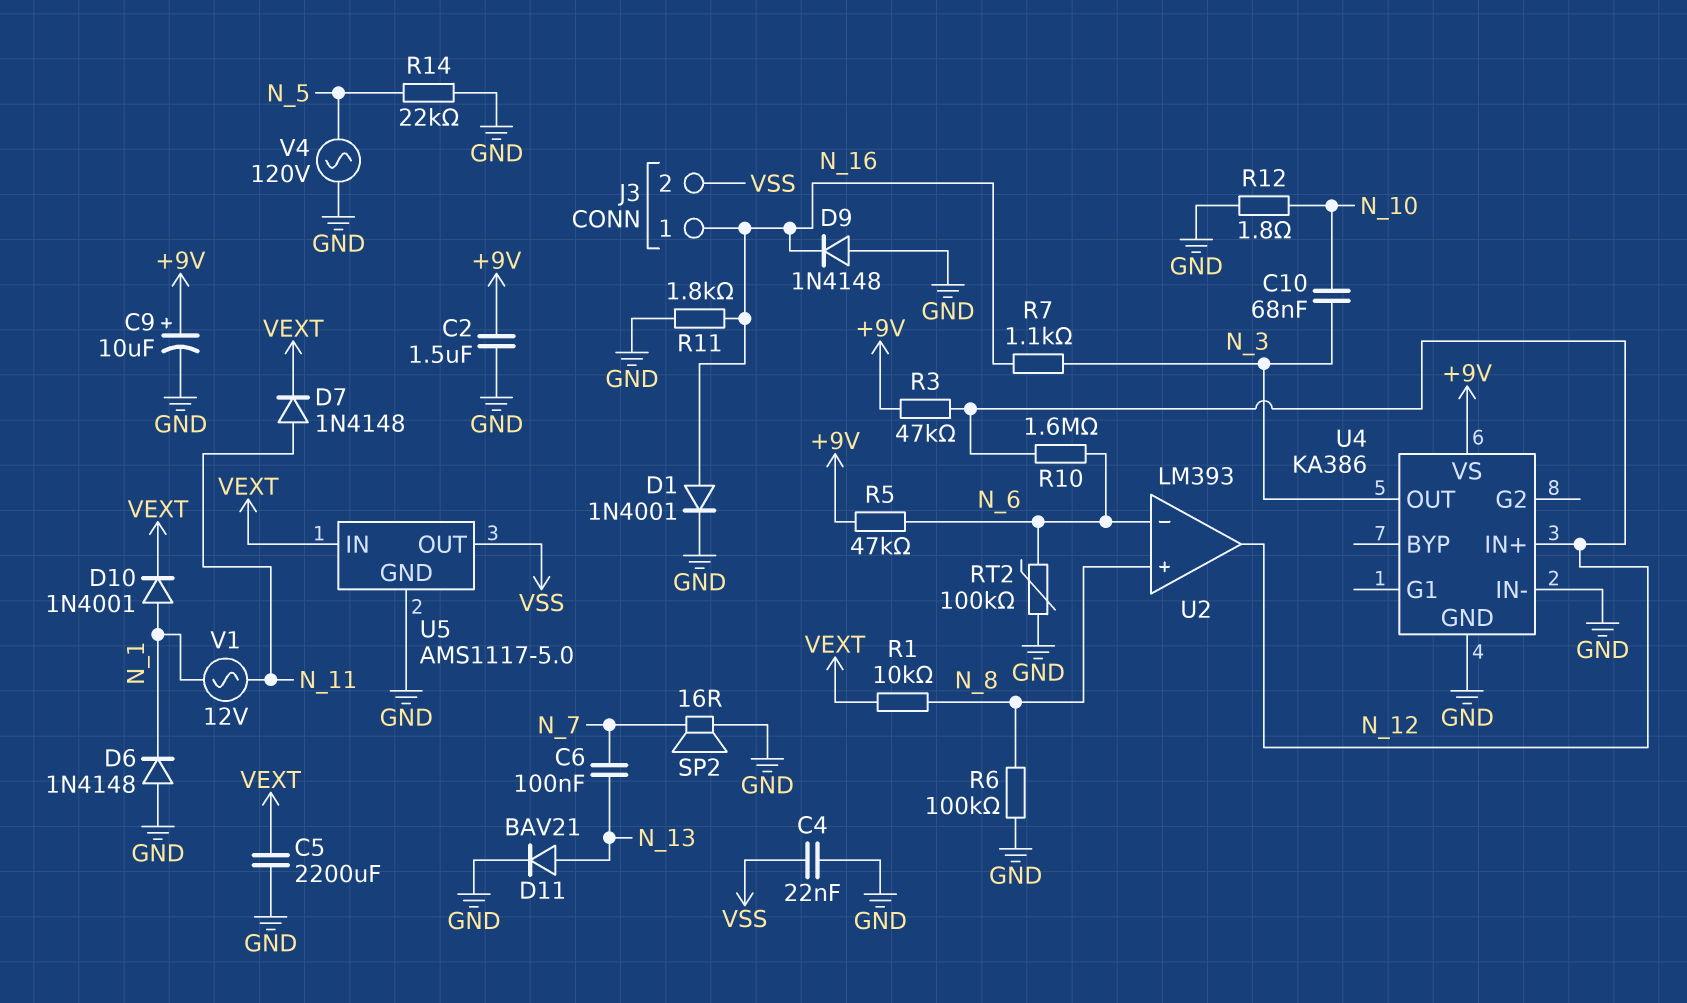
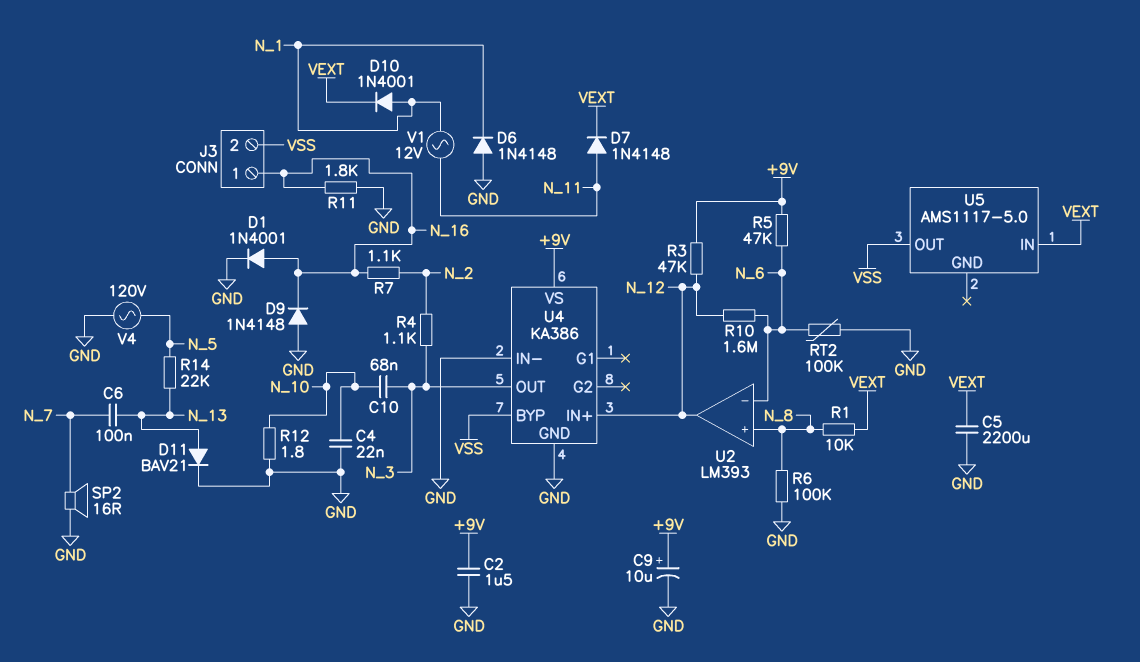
C4: 22nF (GND, VSS) -> 22nF (GND, N_10)
R4: none -> 1.1k (N_2, N_3)
R7: 1.1k (N_3, N_16) -> 1.1k (N_2, N_16)
R14: 22k (GND, N_5) -> 22k (N_5, N_13)
U4 pin BYP: none -> VSS
U5 pin GND: GND -> none

